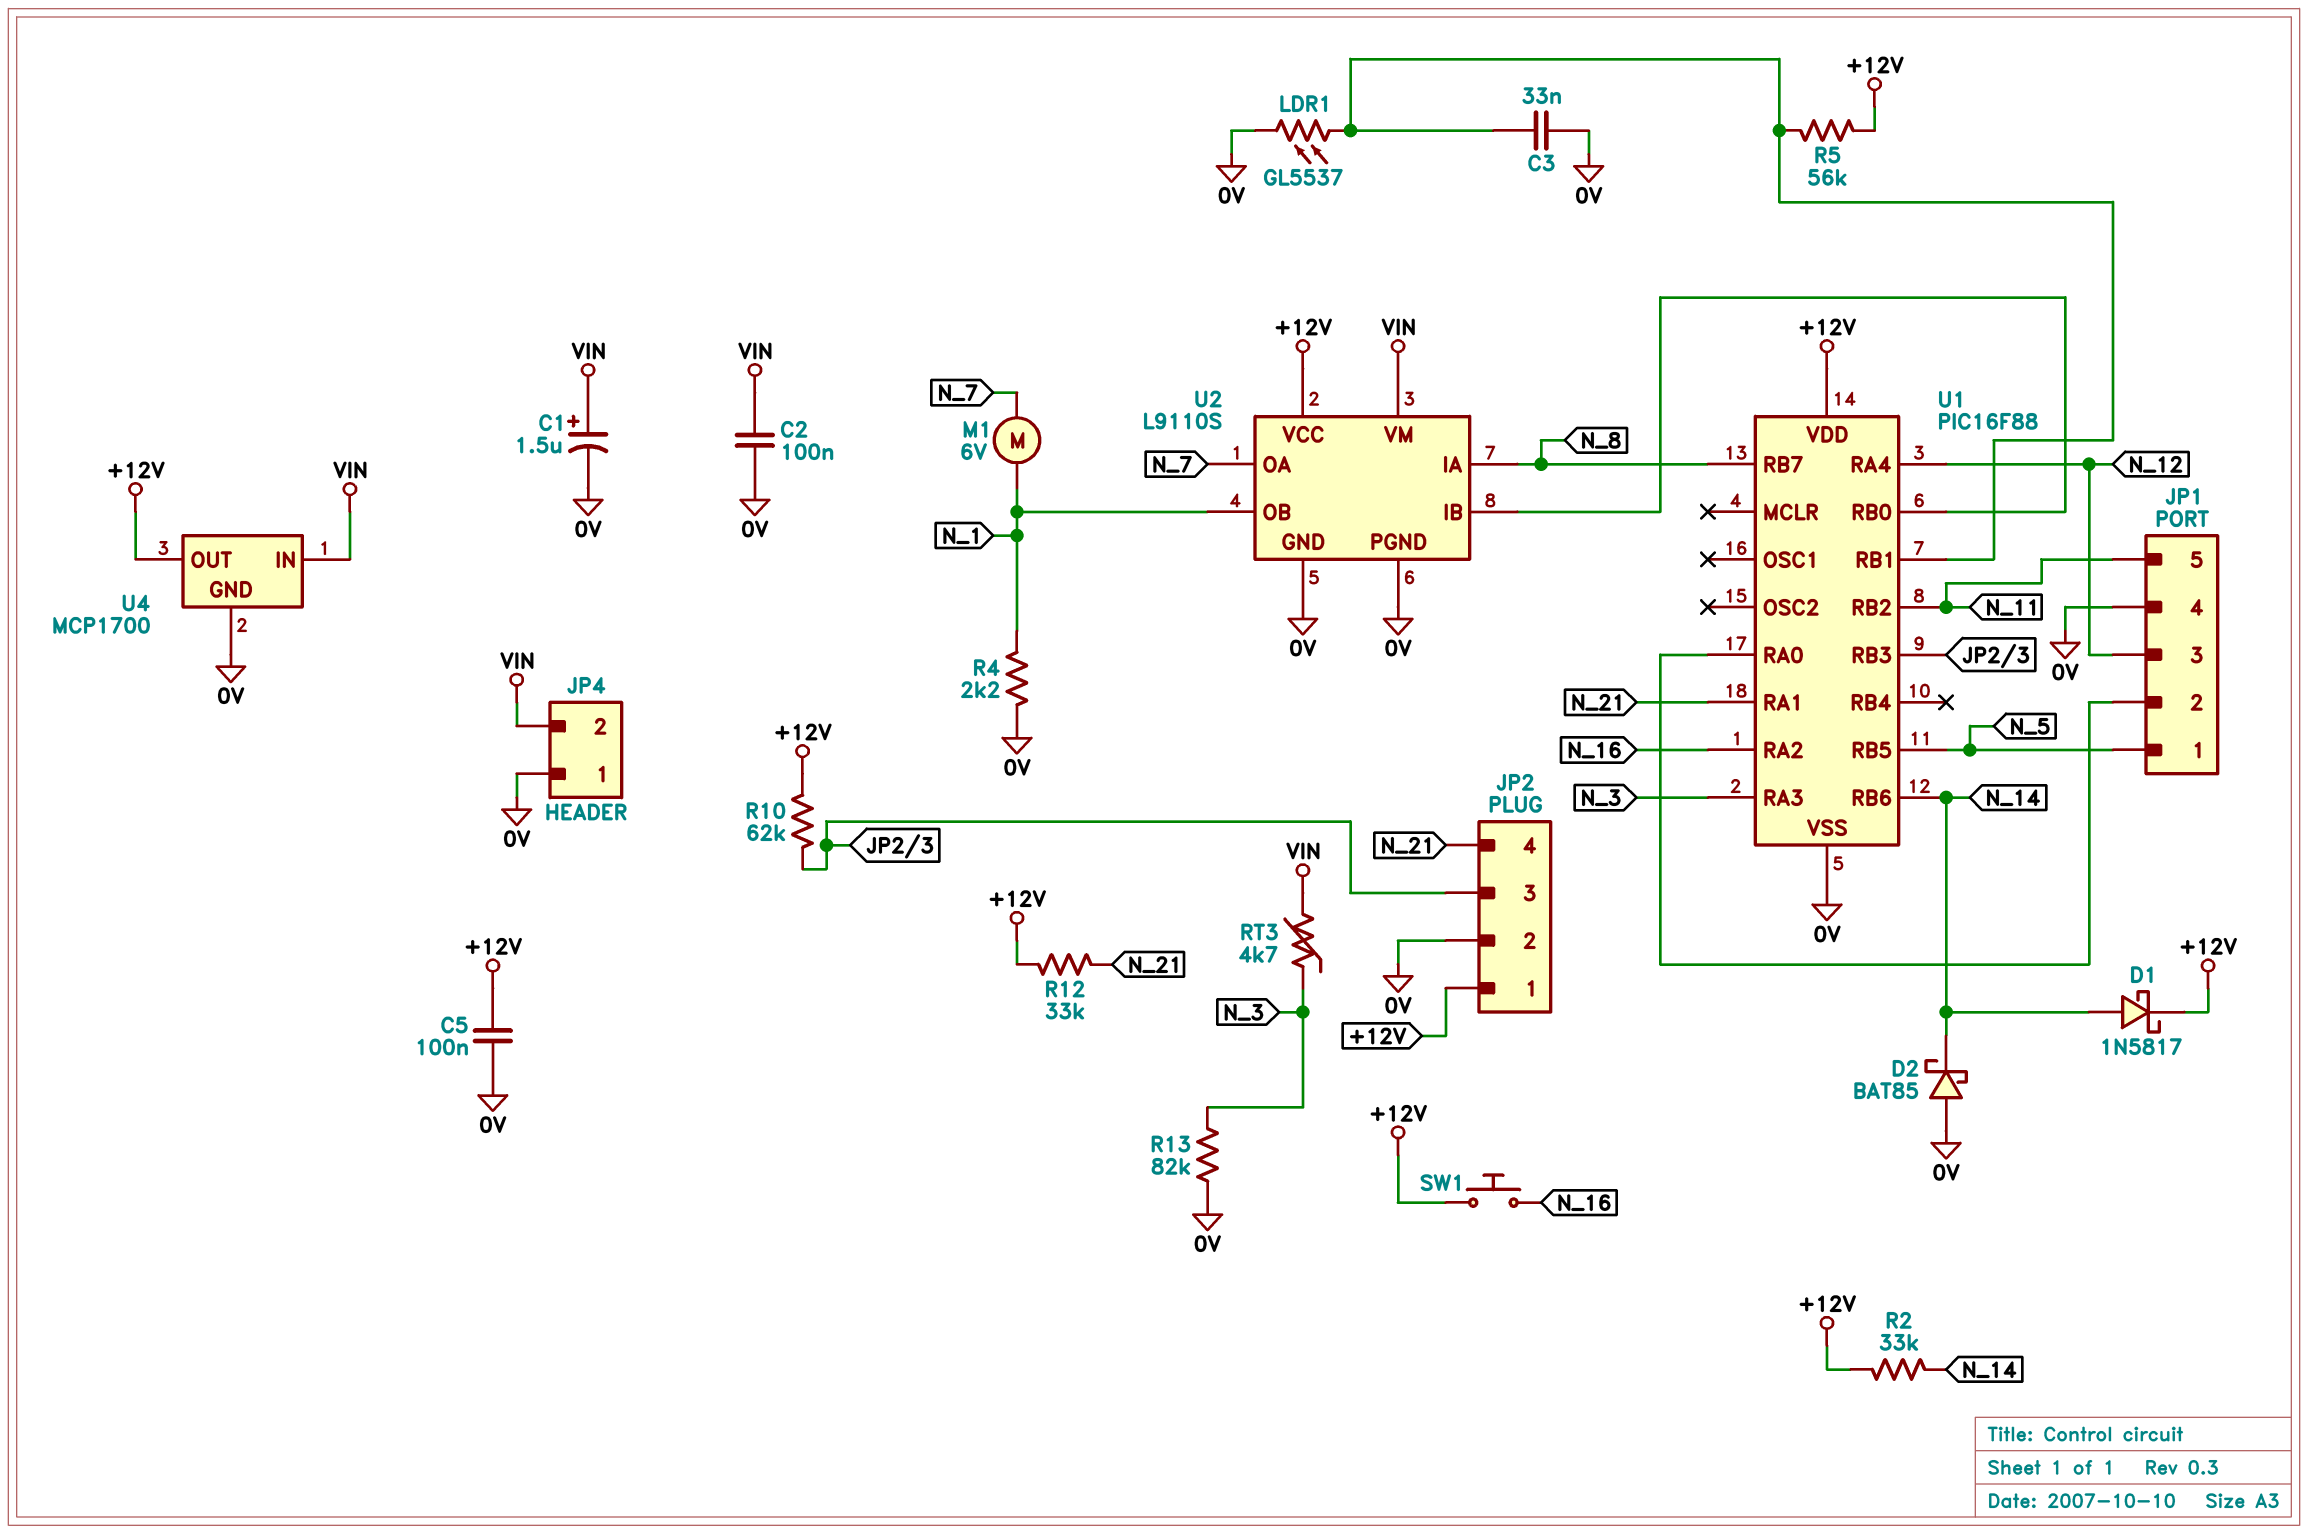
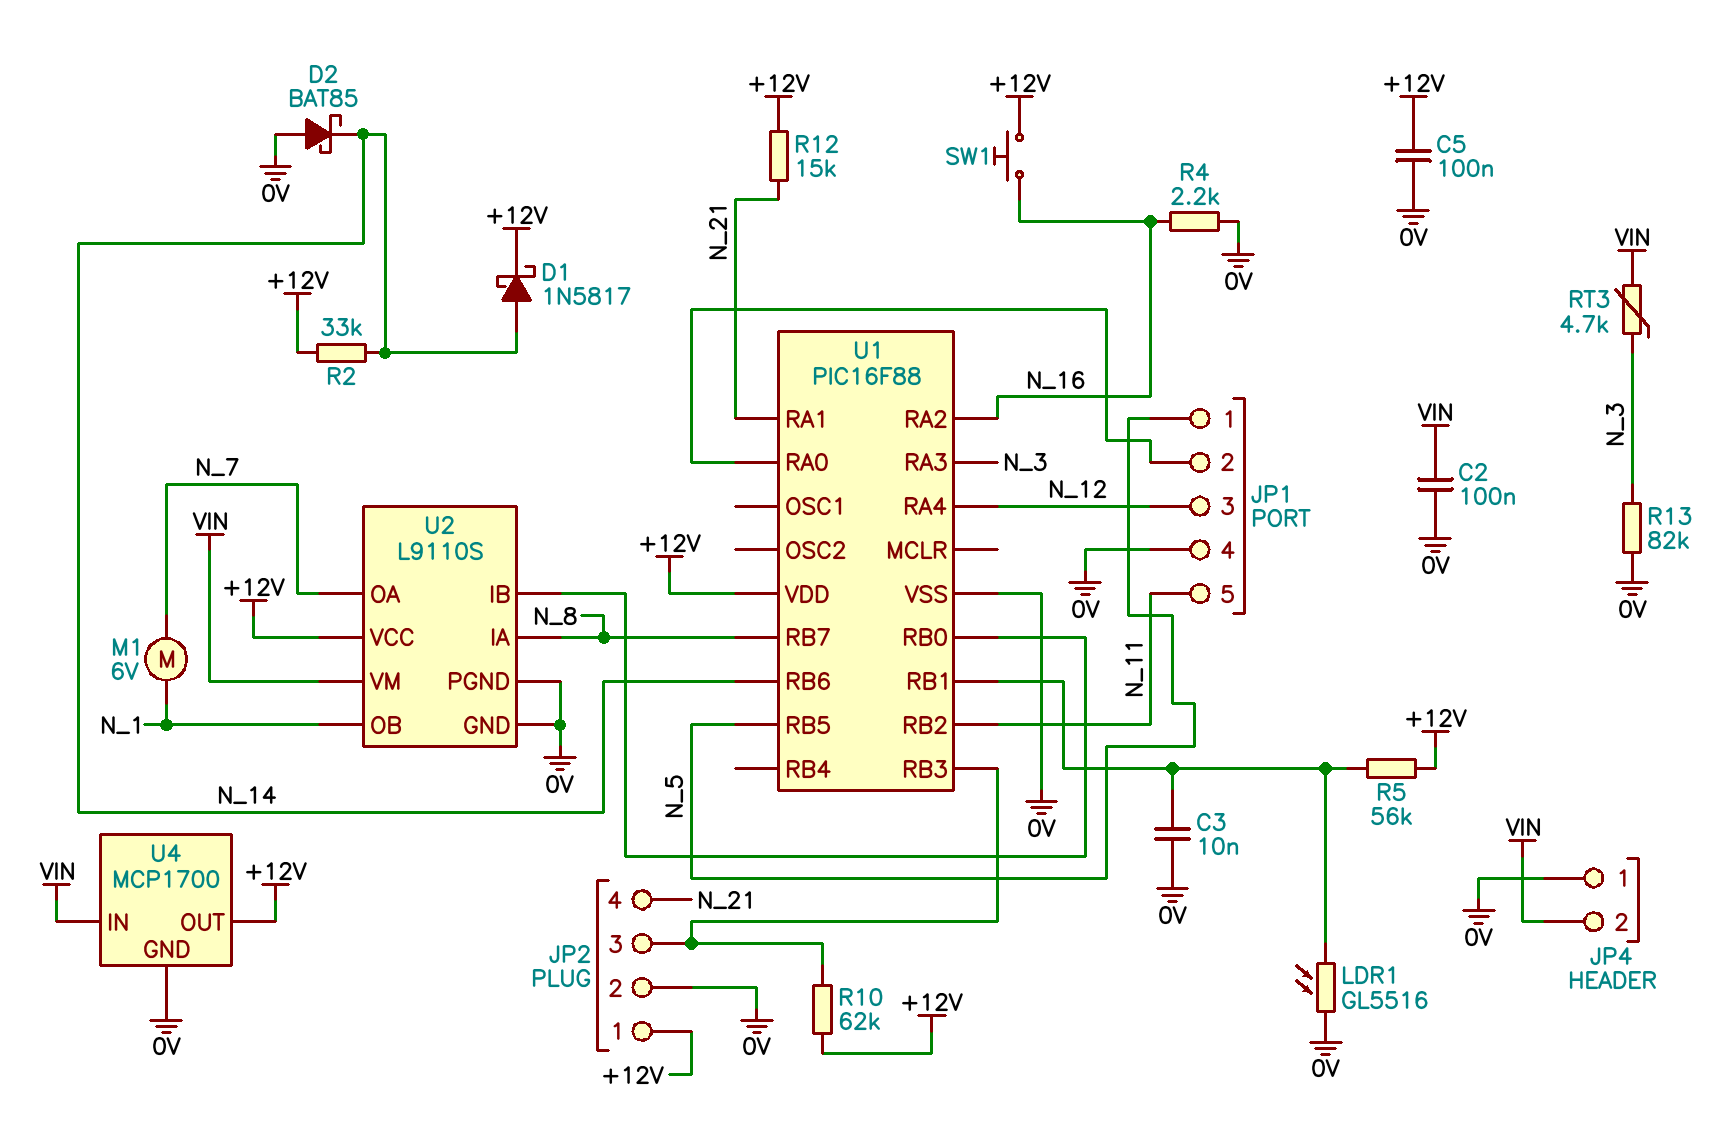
C1: 1.5uF (plus VIN, minus 0V) -> none
C3: 33nF (0V, U1/RB1) -> 10nF (0V, U1/RB1)
LDR1: GL5537 (0V, U1/RB1) -> GL5516 (0V, U1/RB1)
R4: 2.2k (0V, N_1) -> 2.2k (0V, N_16)
R12: 33k (+12V, N_21) -> 15k (+12V, N_21)

